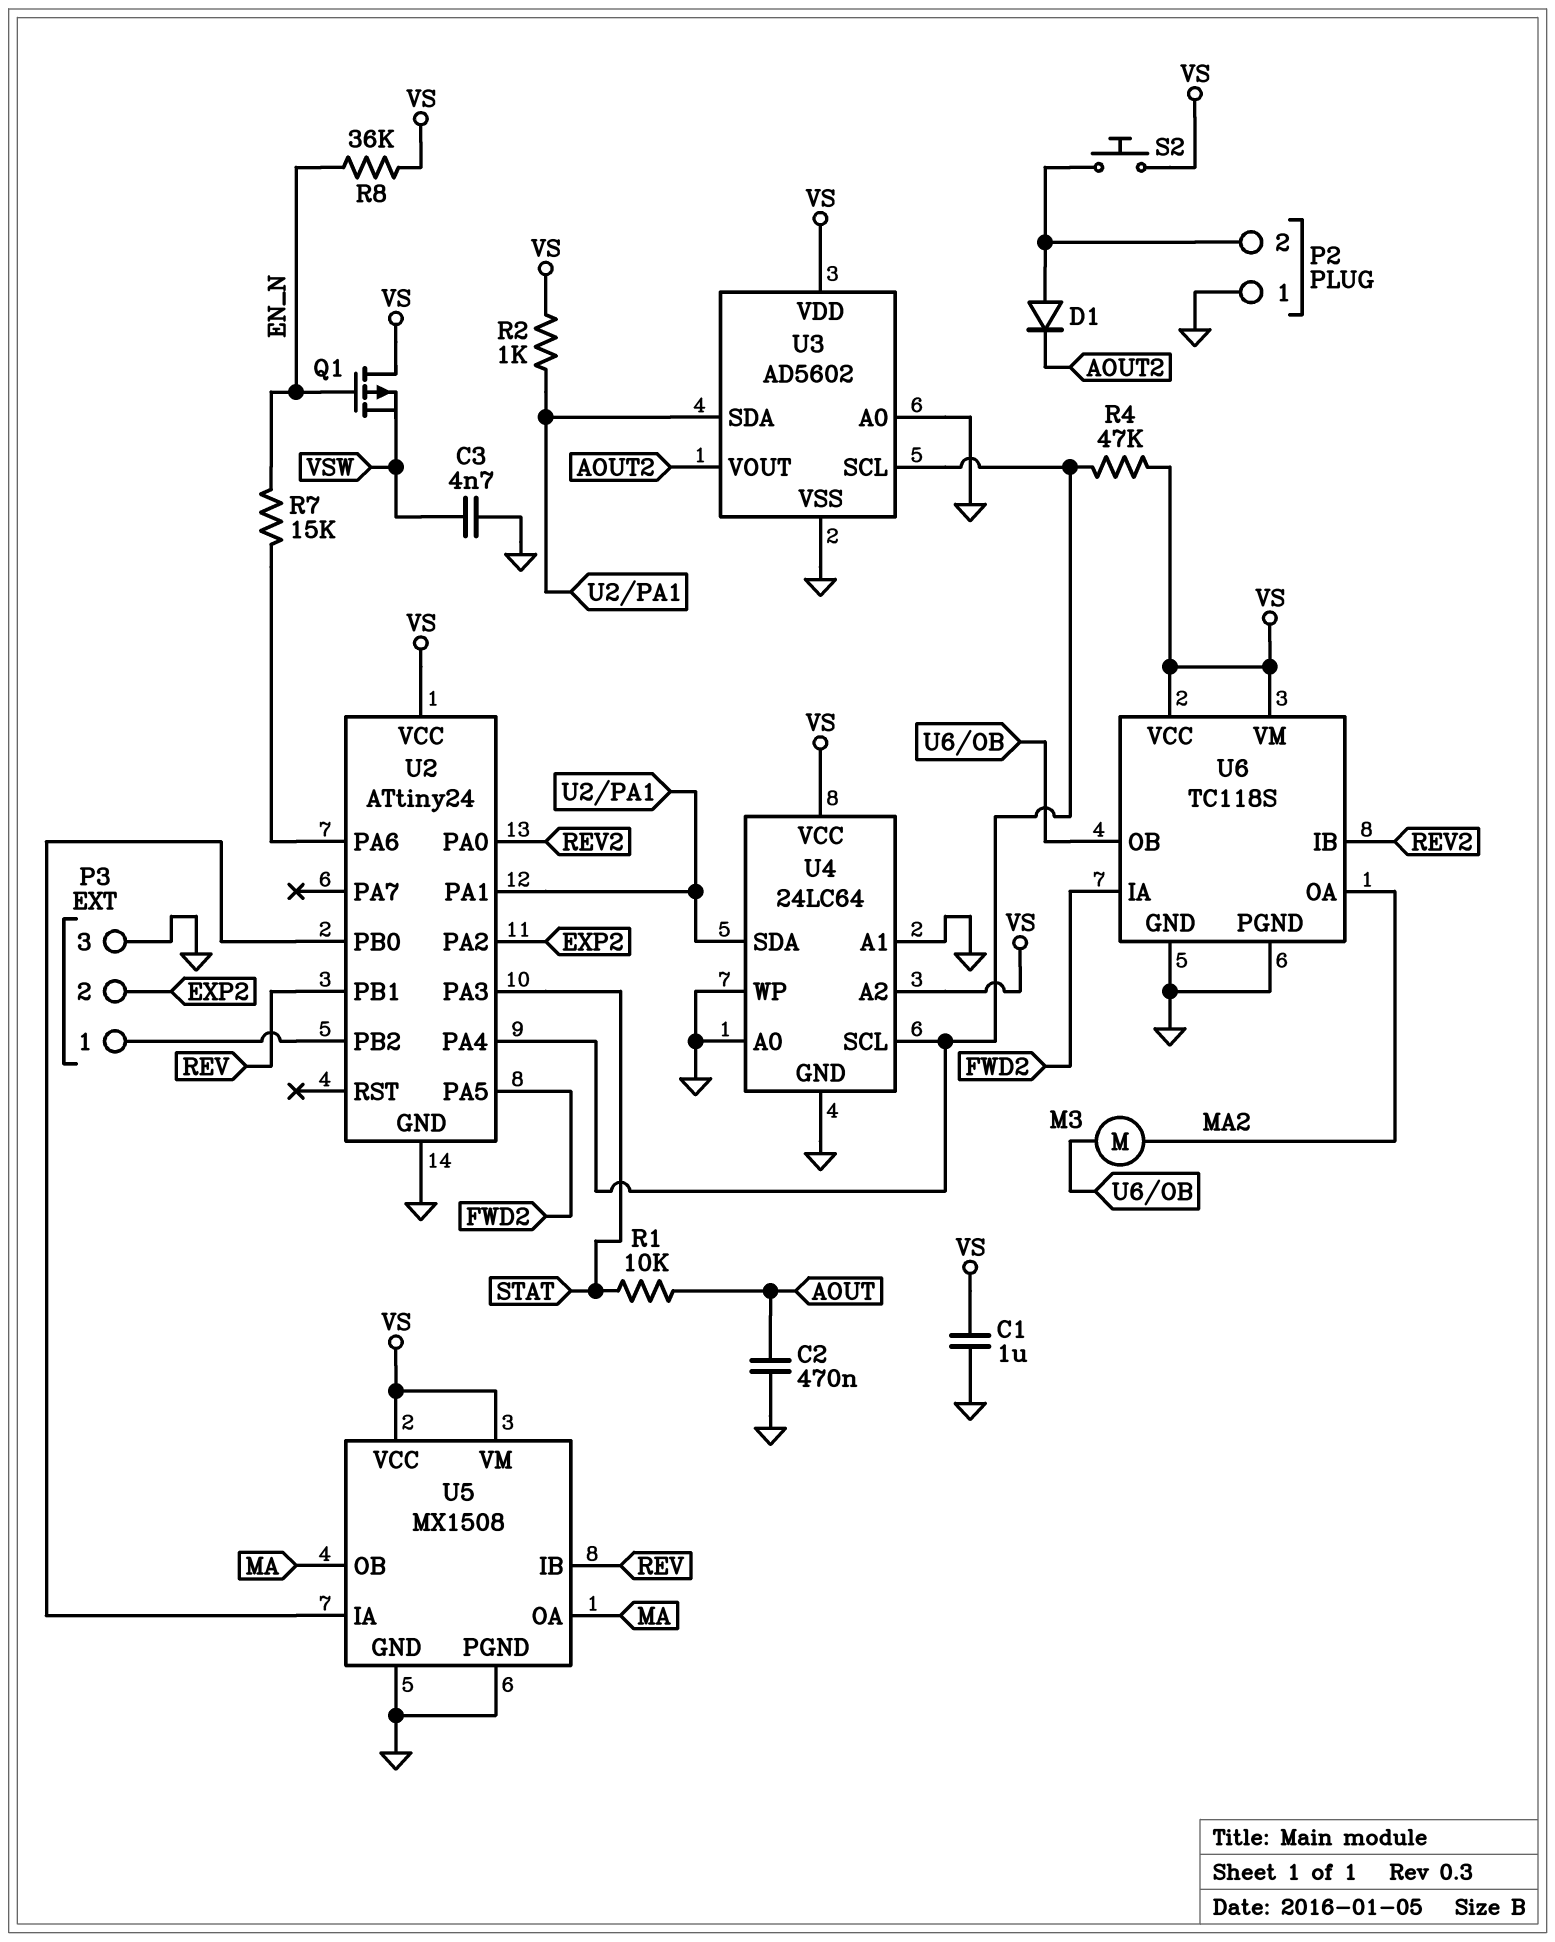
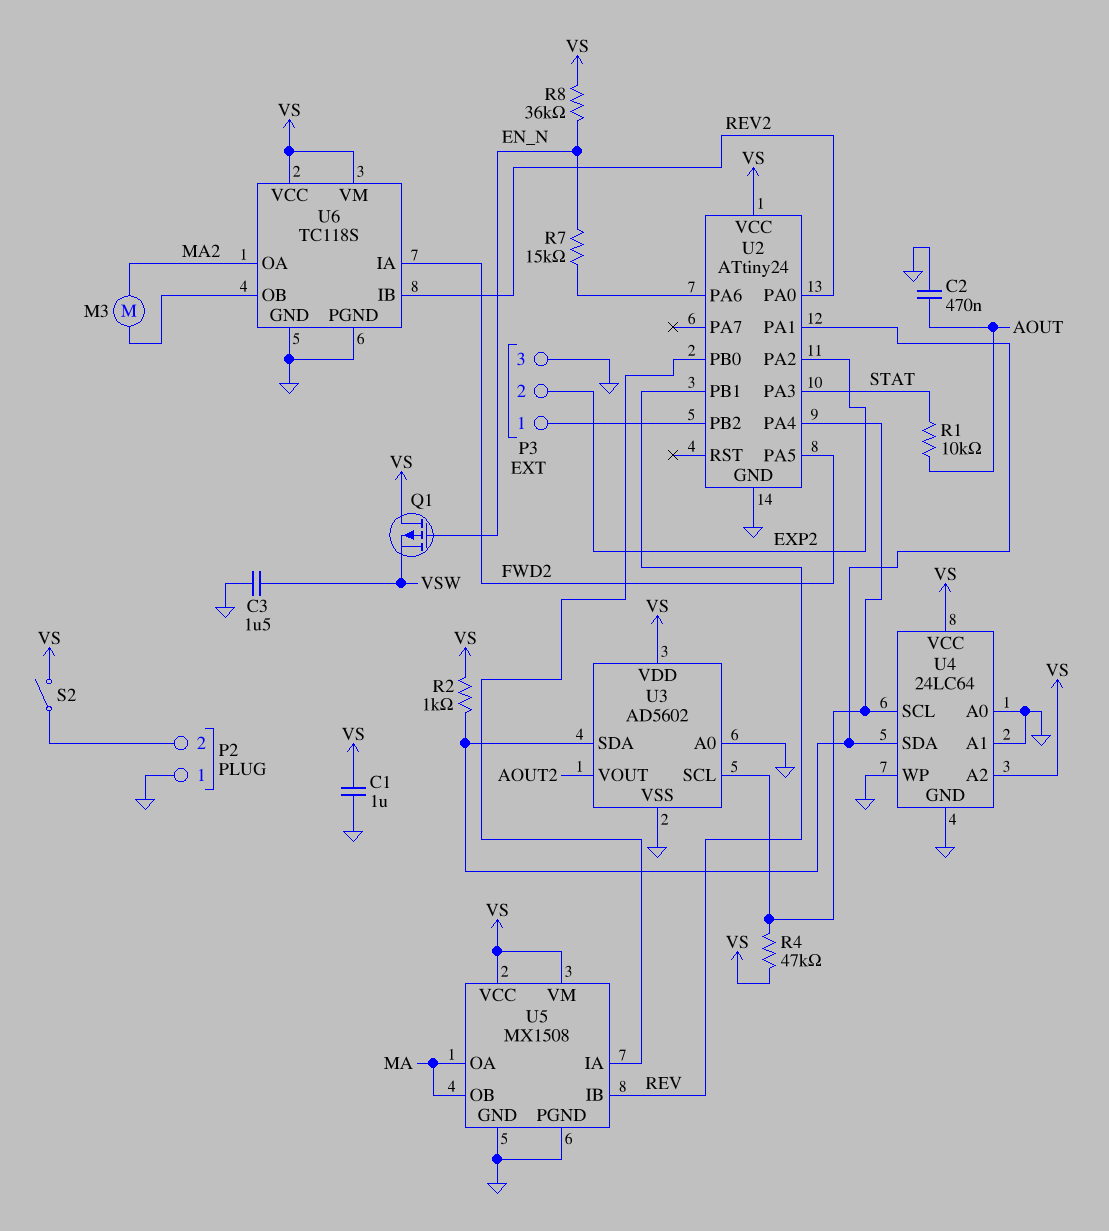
C3: 4.7nF (GND, VSW) -> 1.5uF (GND, VSW)
D1: diode (A P2/2, K AOUT2) -> none
S2: button (P2/2, VS) -> switch (P2/2, VS)

